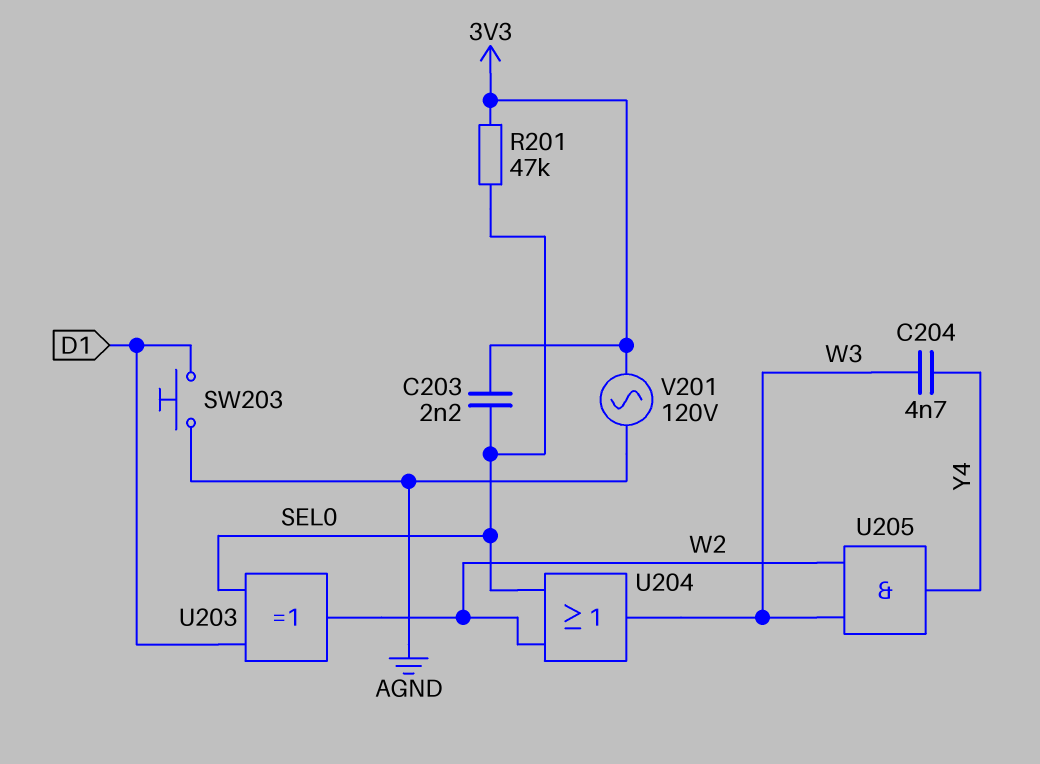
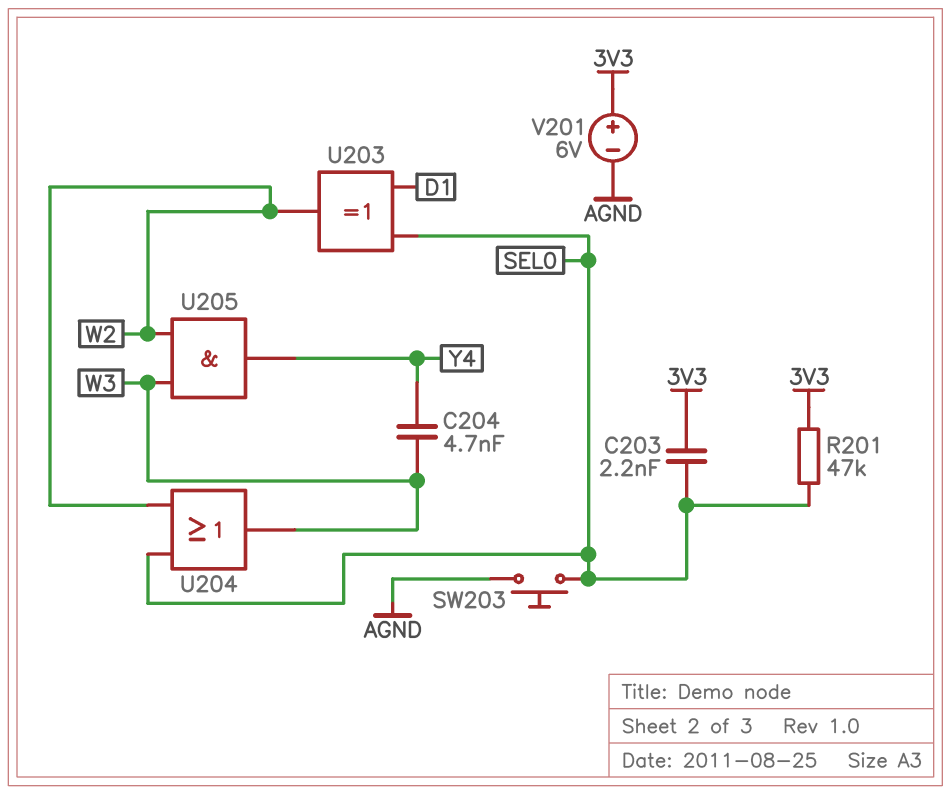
SW203: button (AGND, D1) -> button (AGND, SEL0)
V201: AC 120V (3V3, AGND) -> 6V (plus 3V3, minus AGND)

